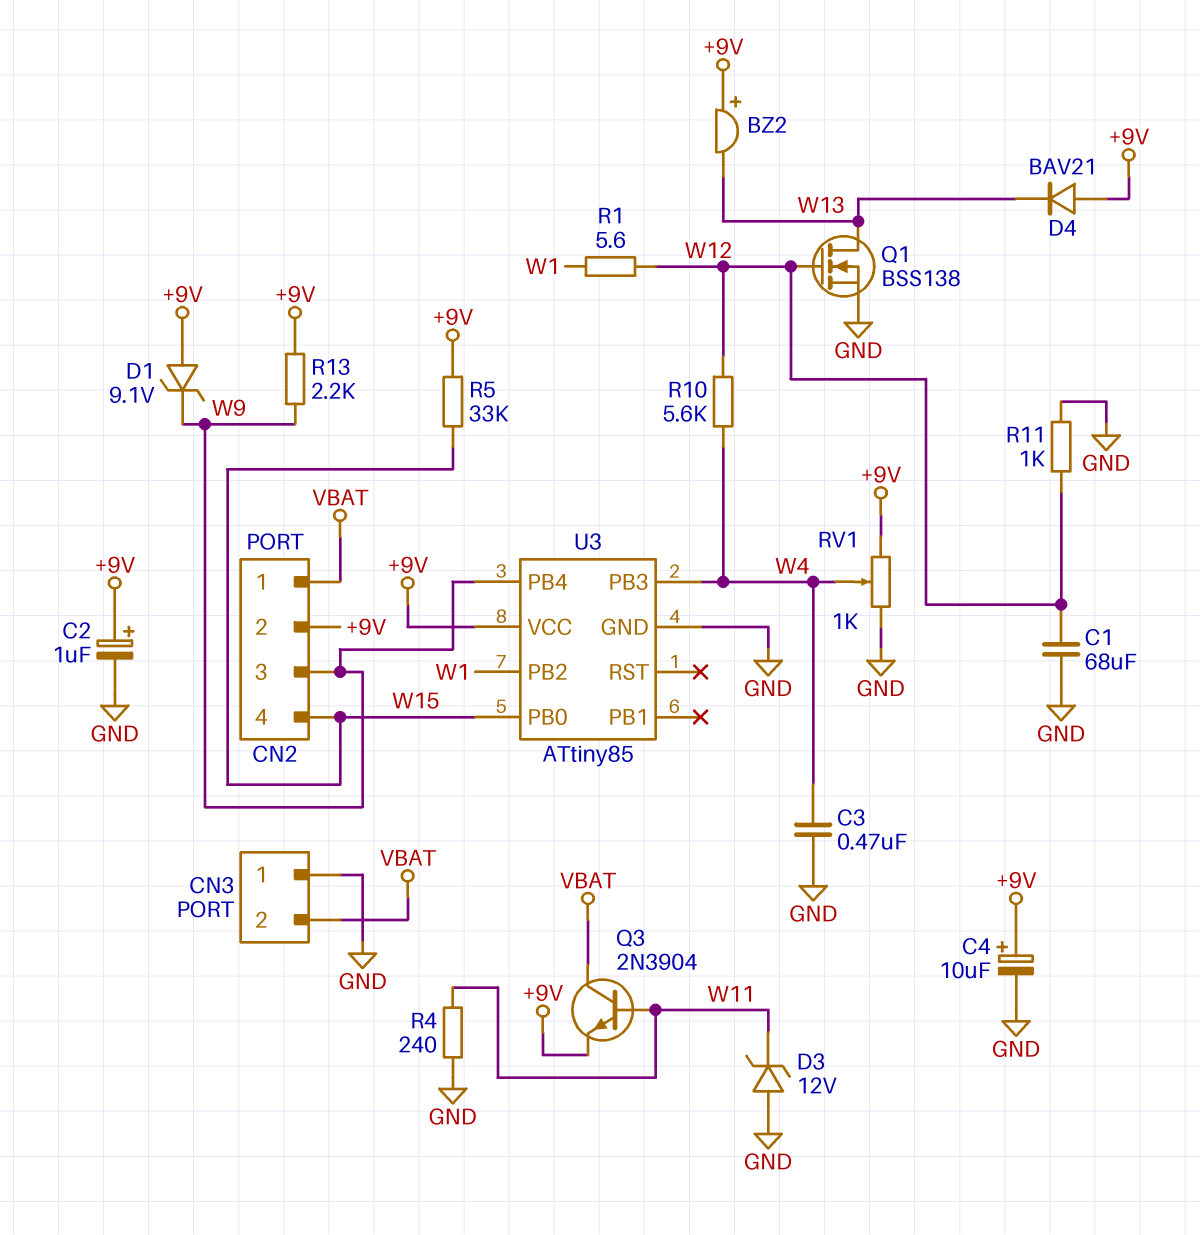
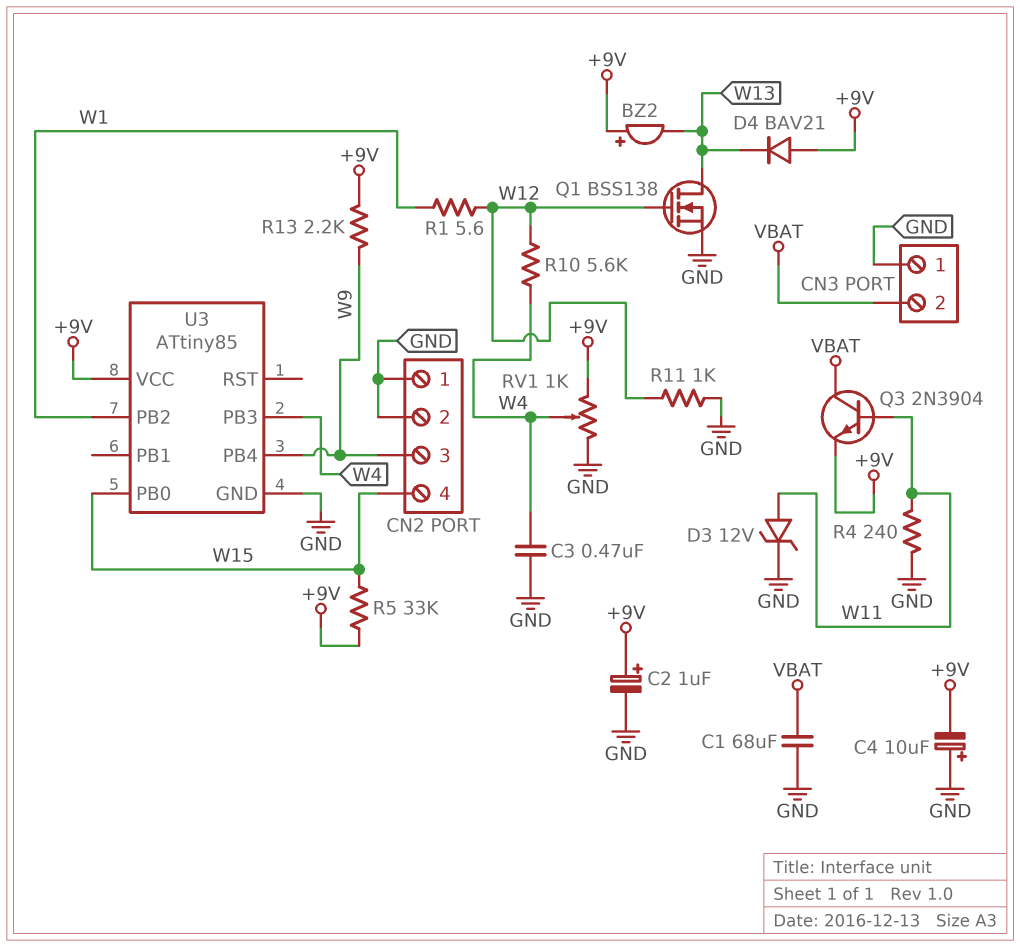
C1: 68uF (GND, W12) -> 68uF (GND, VBAT)
C4: 10uF (plus +9V, minus GND) -> 10uF (plus GND, minus +9V)
CN2 pin 1: VBAT -> GND
CN2 pin 2: +9V -> GND
D1: zener 9.1V (A +9V, K W9) -> none
D3: zener 12V (A GND, K W11) -> zener 12V (A W11, K GND)

